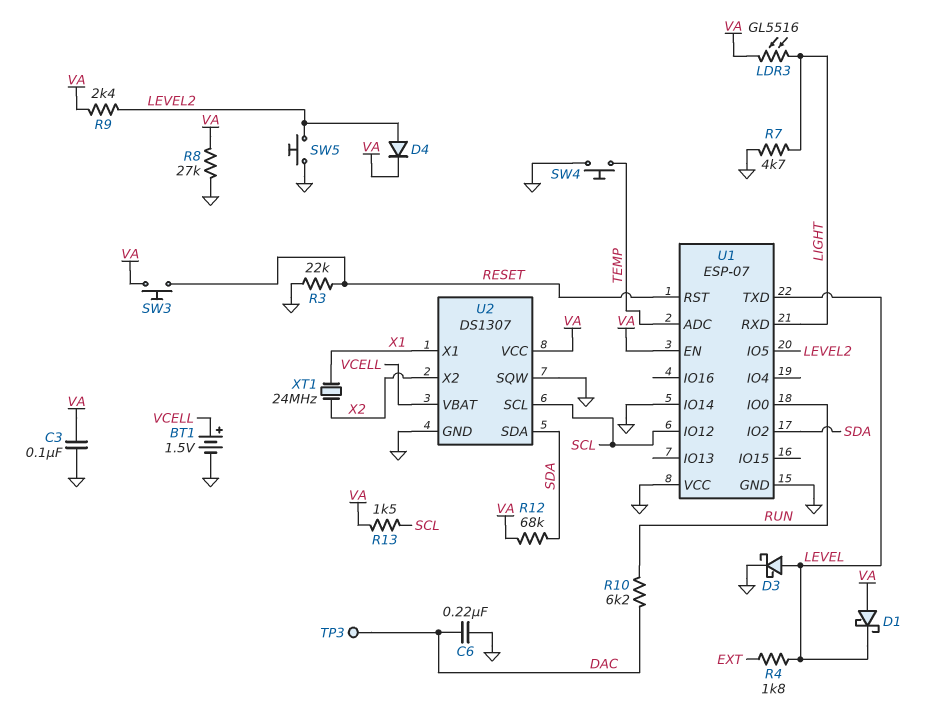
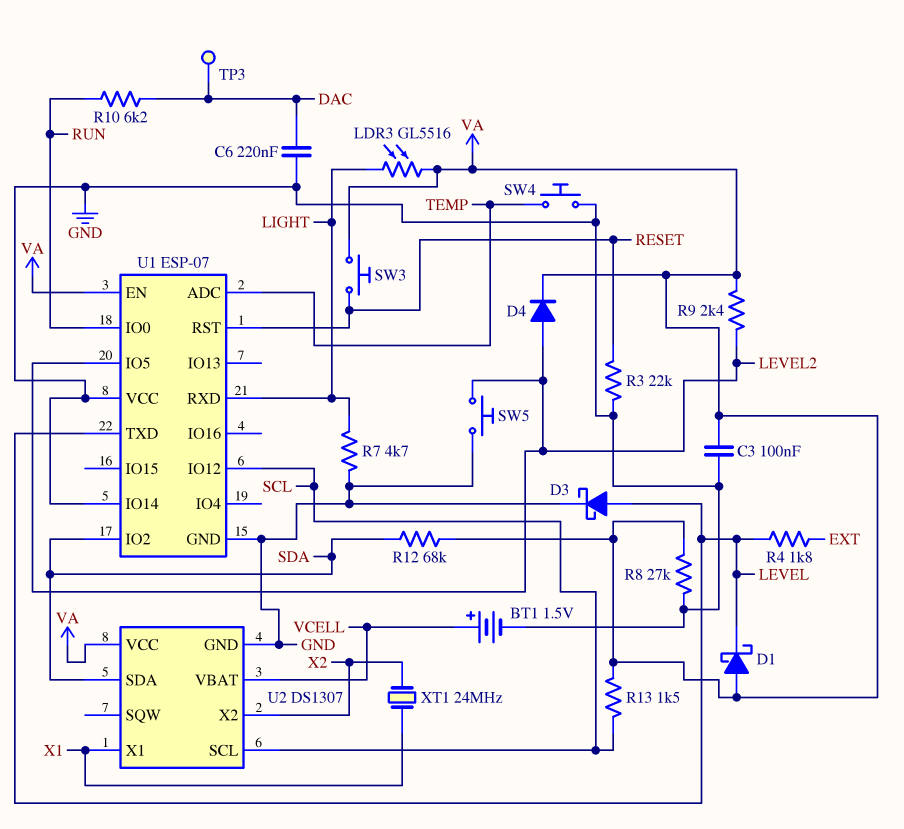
U2 pin SQW: GND -> none

